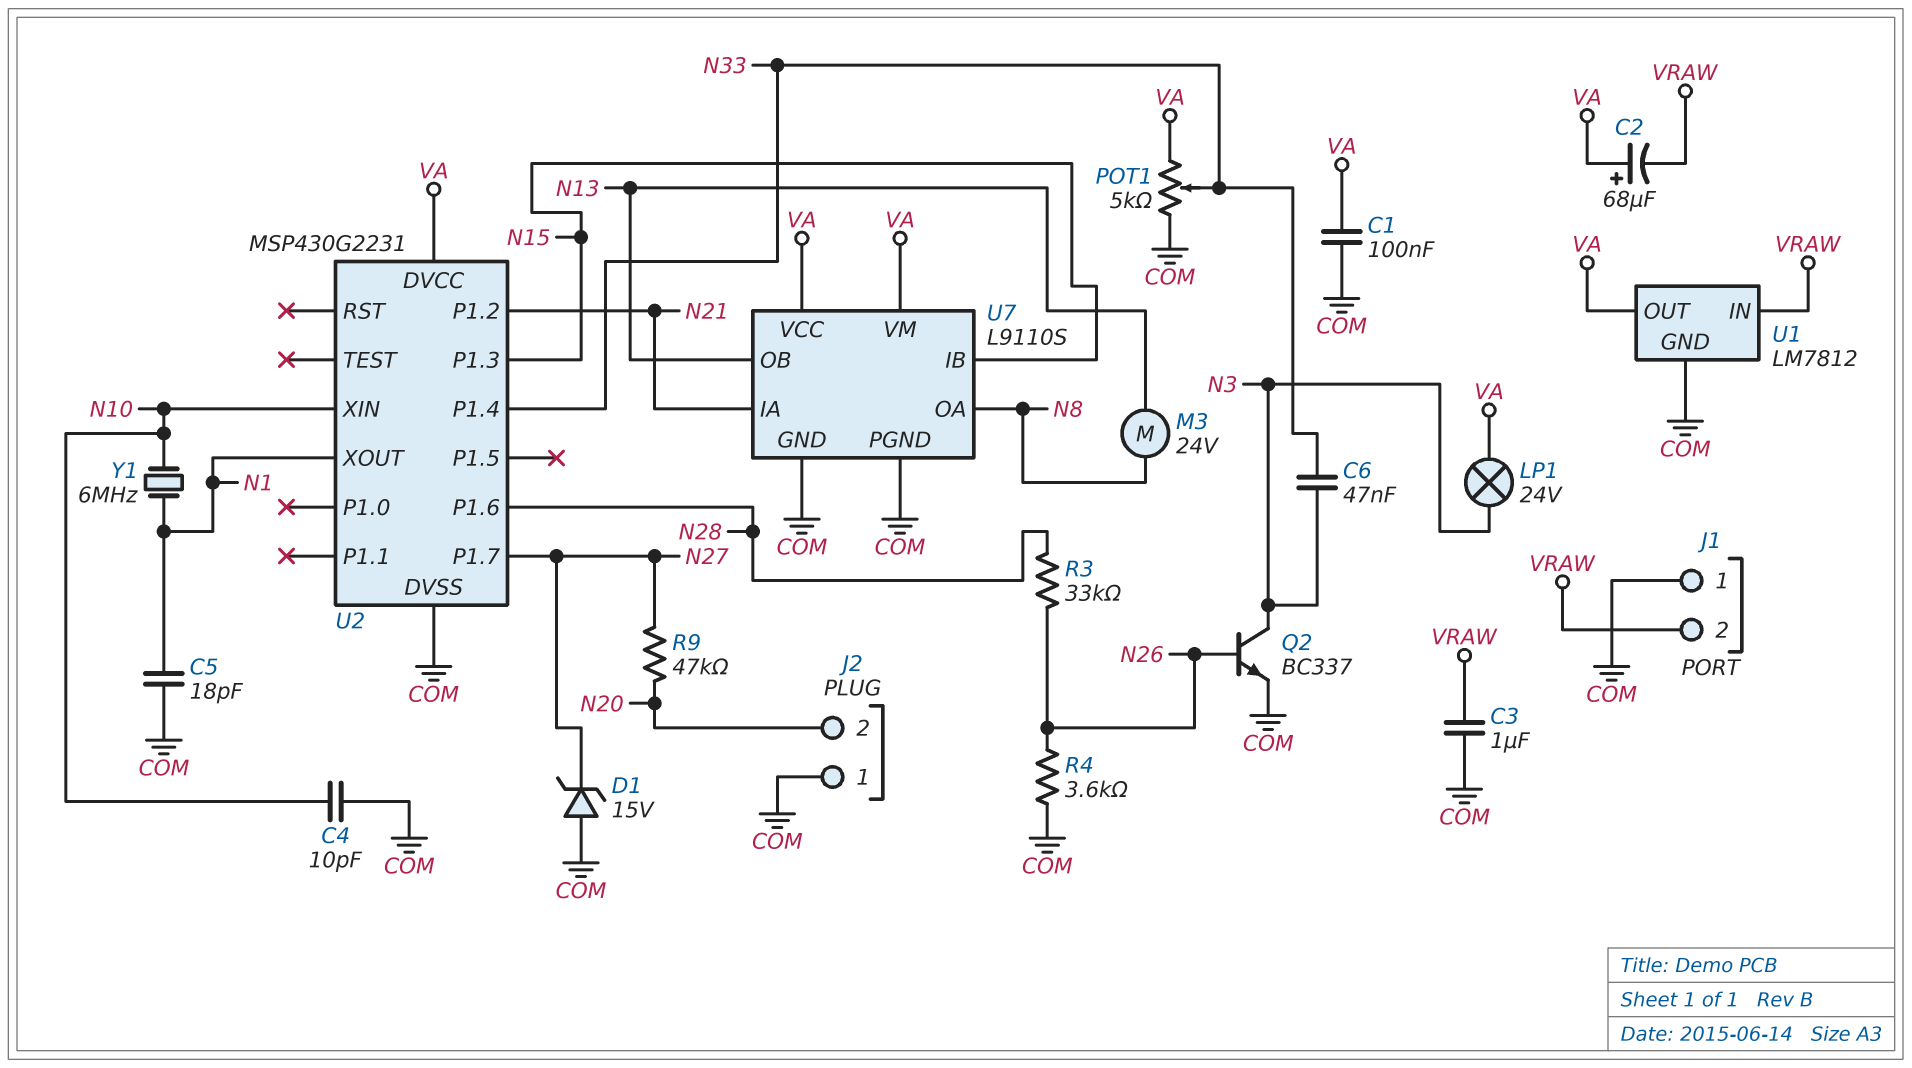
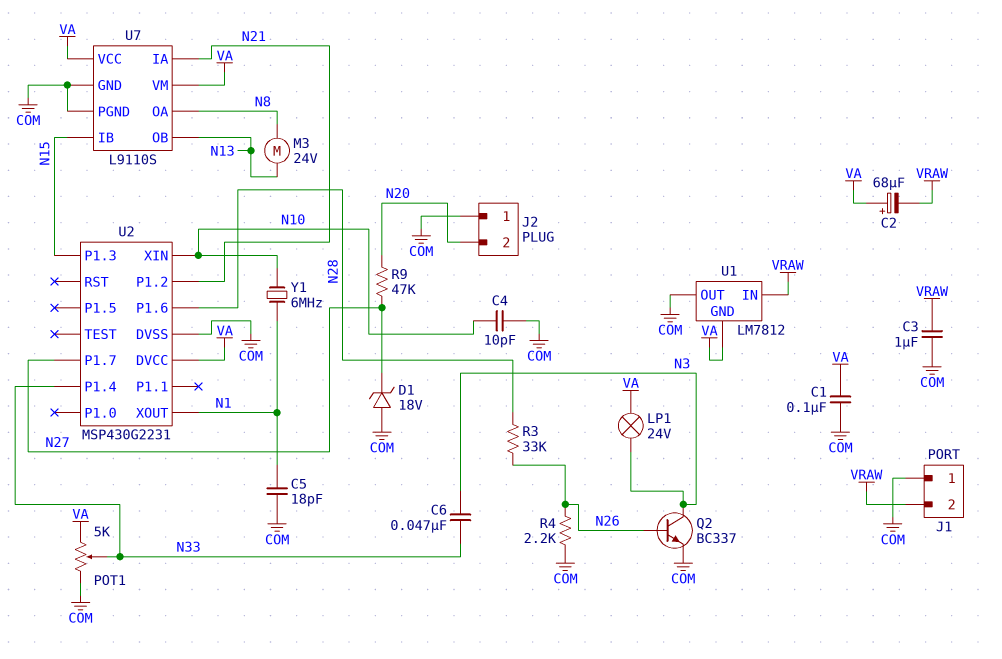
D1: zener 15V (A COM, K N27) -> zener 18V (A COM, K N27)
R4: 3.6k (COM, N26) -> 2.2k (COM, N26)
U1 pin GND: COM -> VA
U1 pin OUT: VA -> COM

